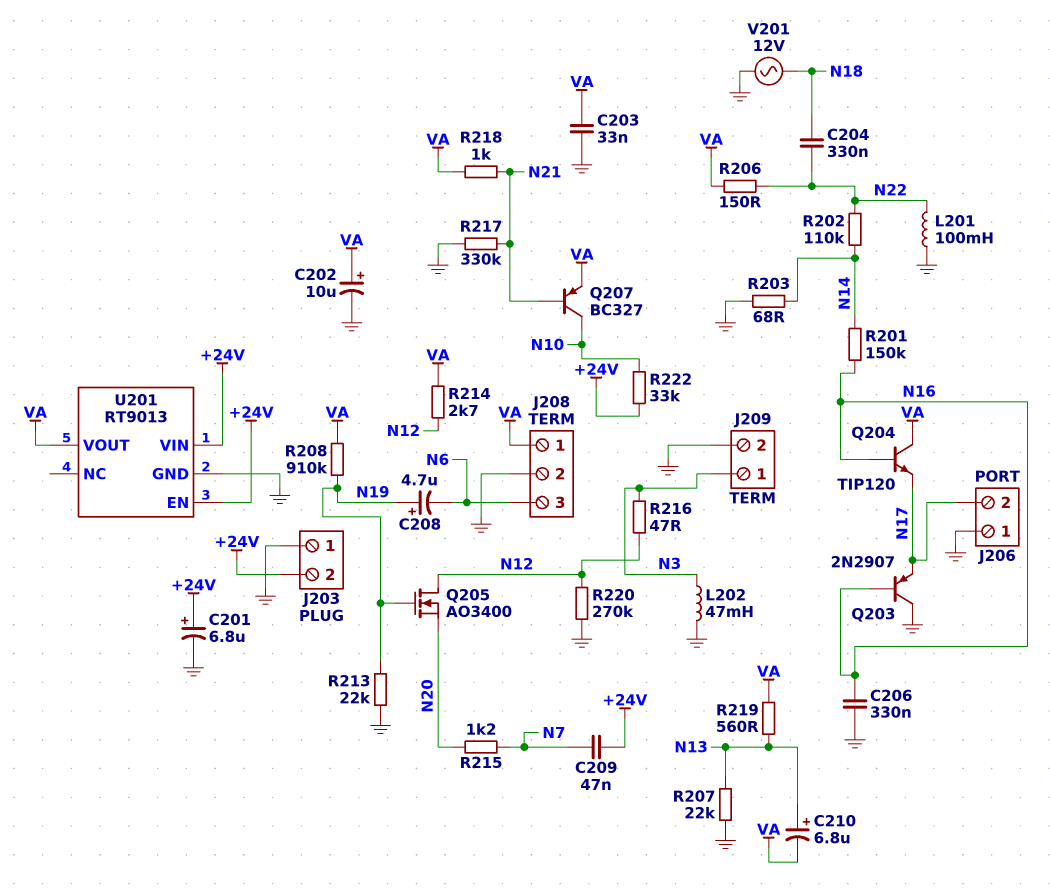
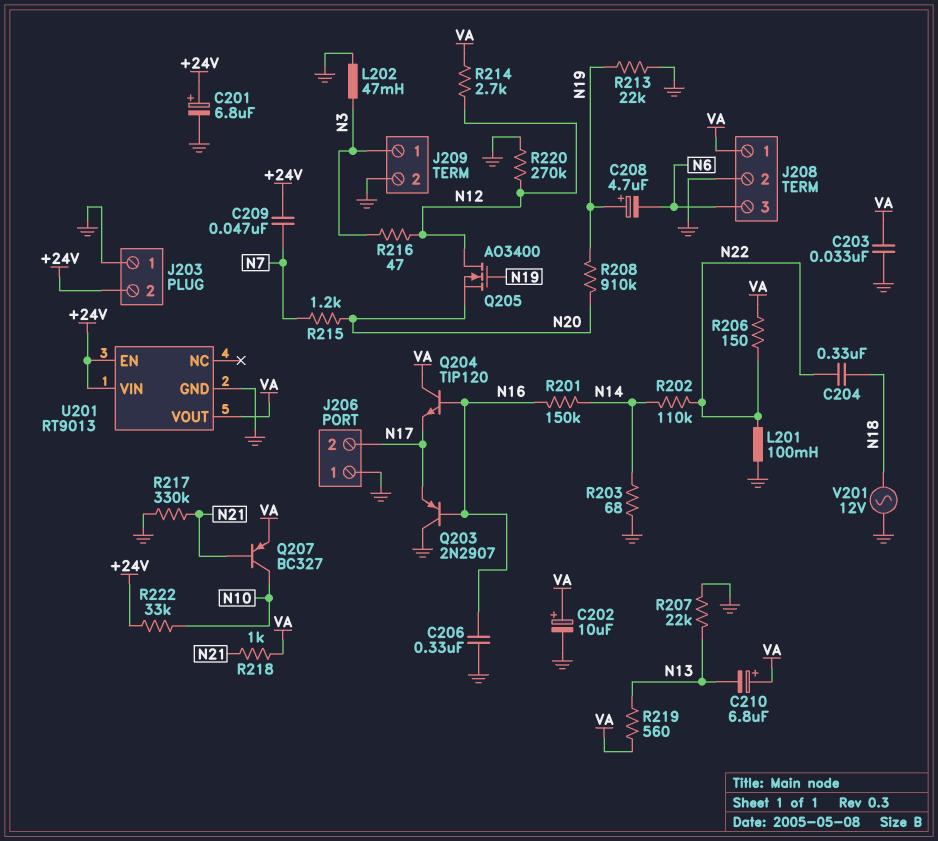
C210: 6.8uF (plus N13, minus VA) -> 6.8uF (plus VA, minus N13)
R208: 910k (N19, VA) -> 910k (N19, N20)

